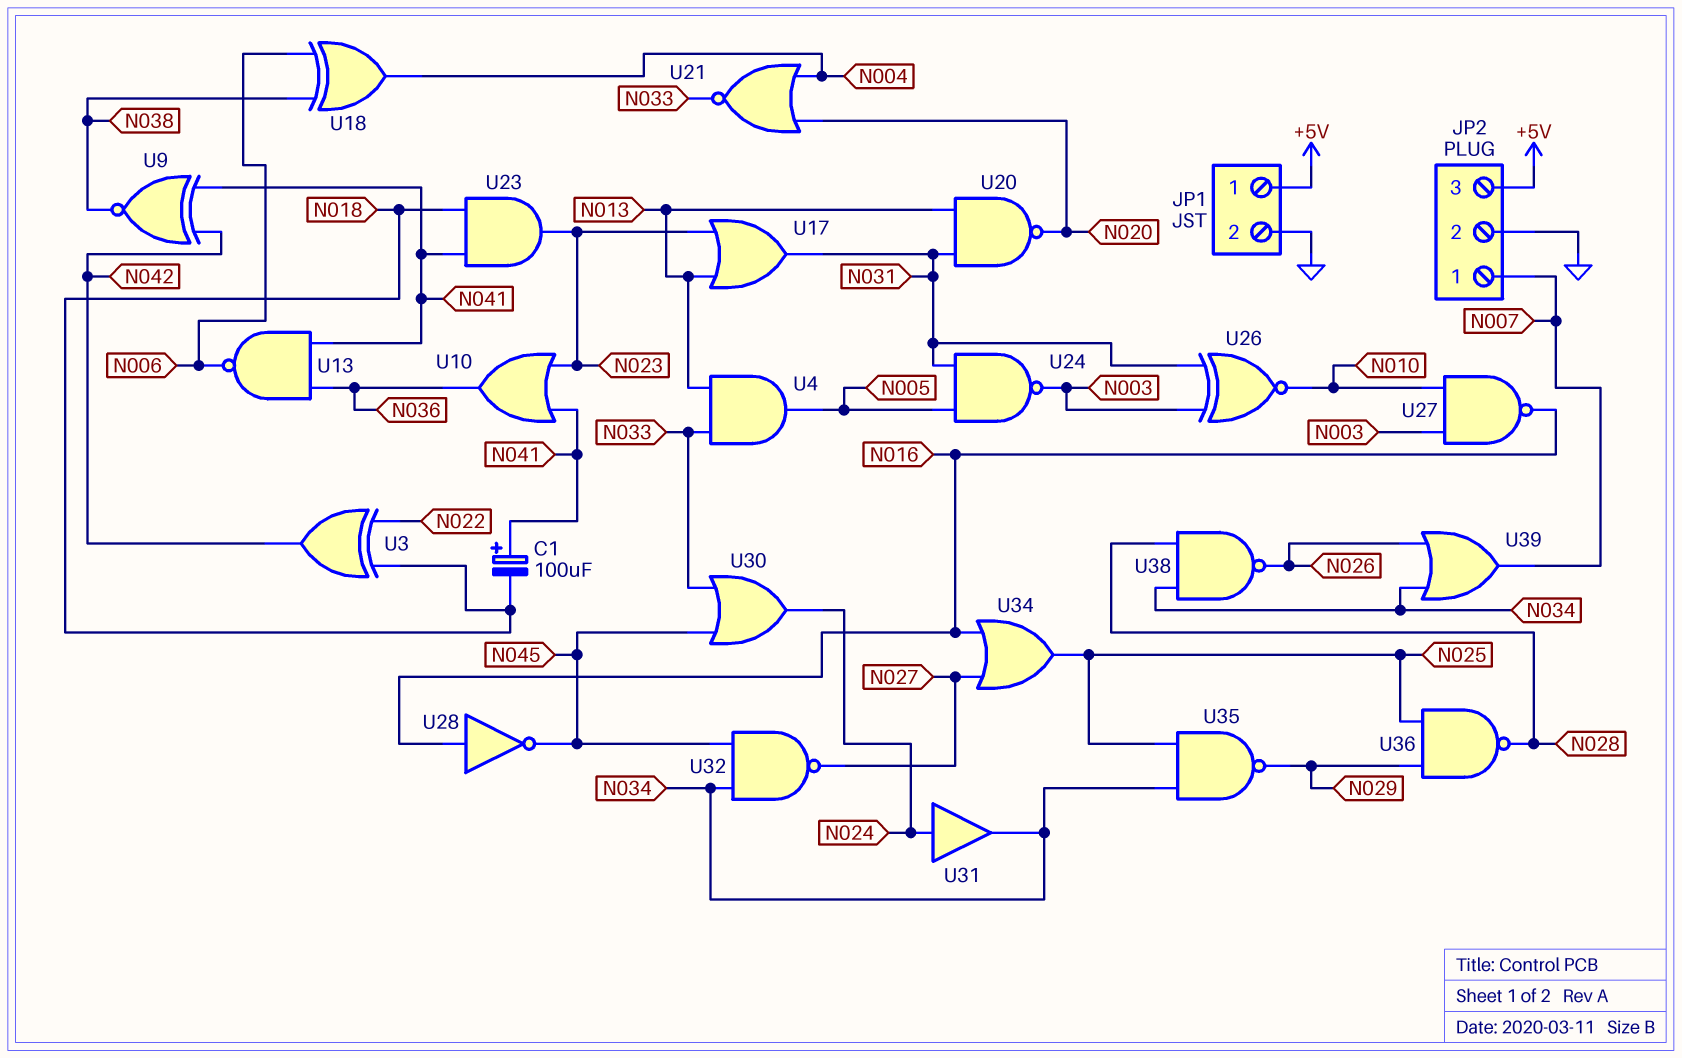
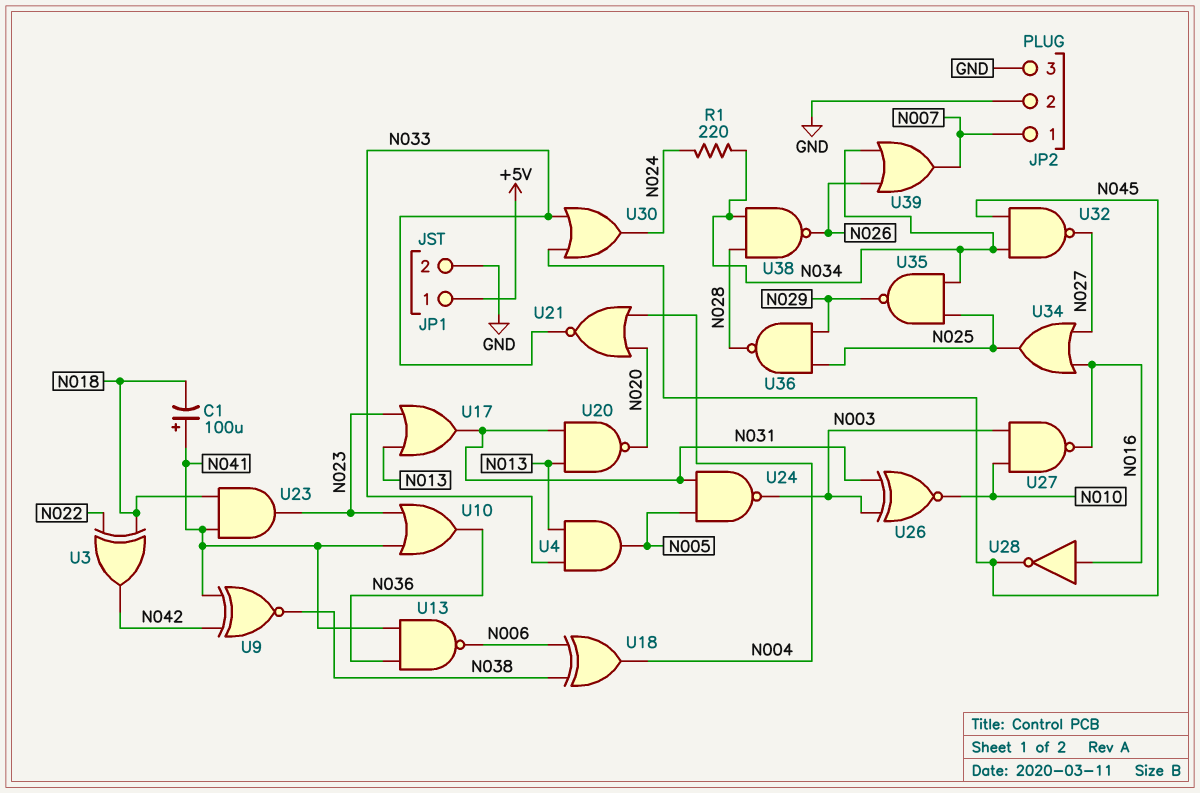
JP2 pin 3: +5V -> GND
R1: none -> 220 (N024, N034)
U31: buffer (in N024, out N034) -> none

